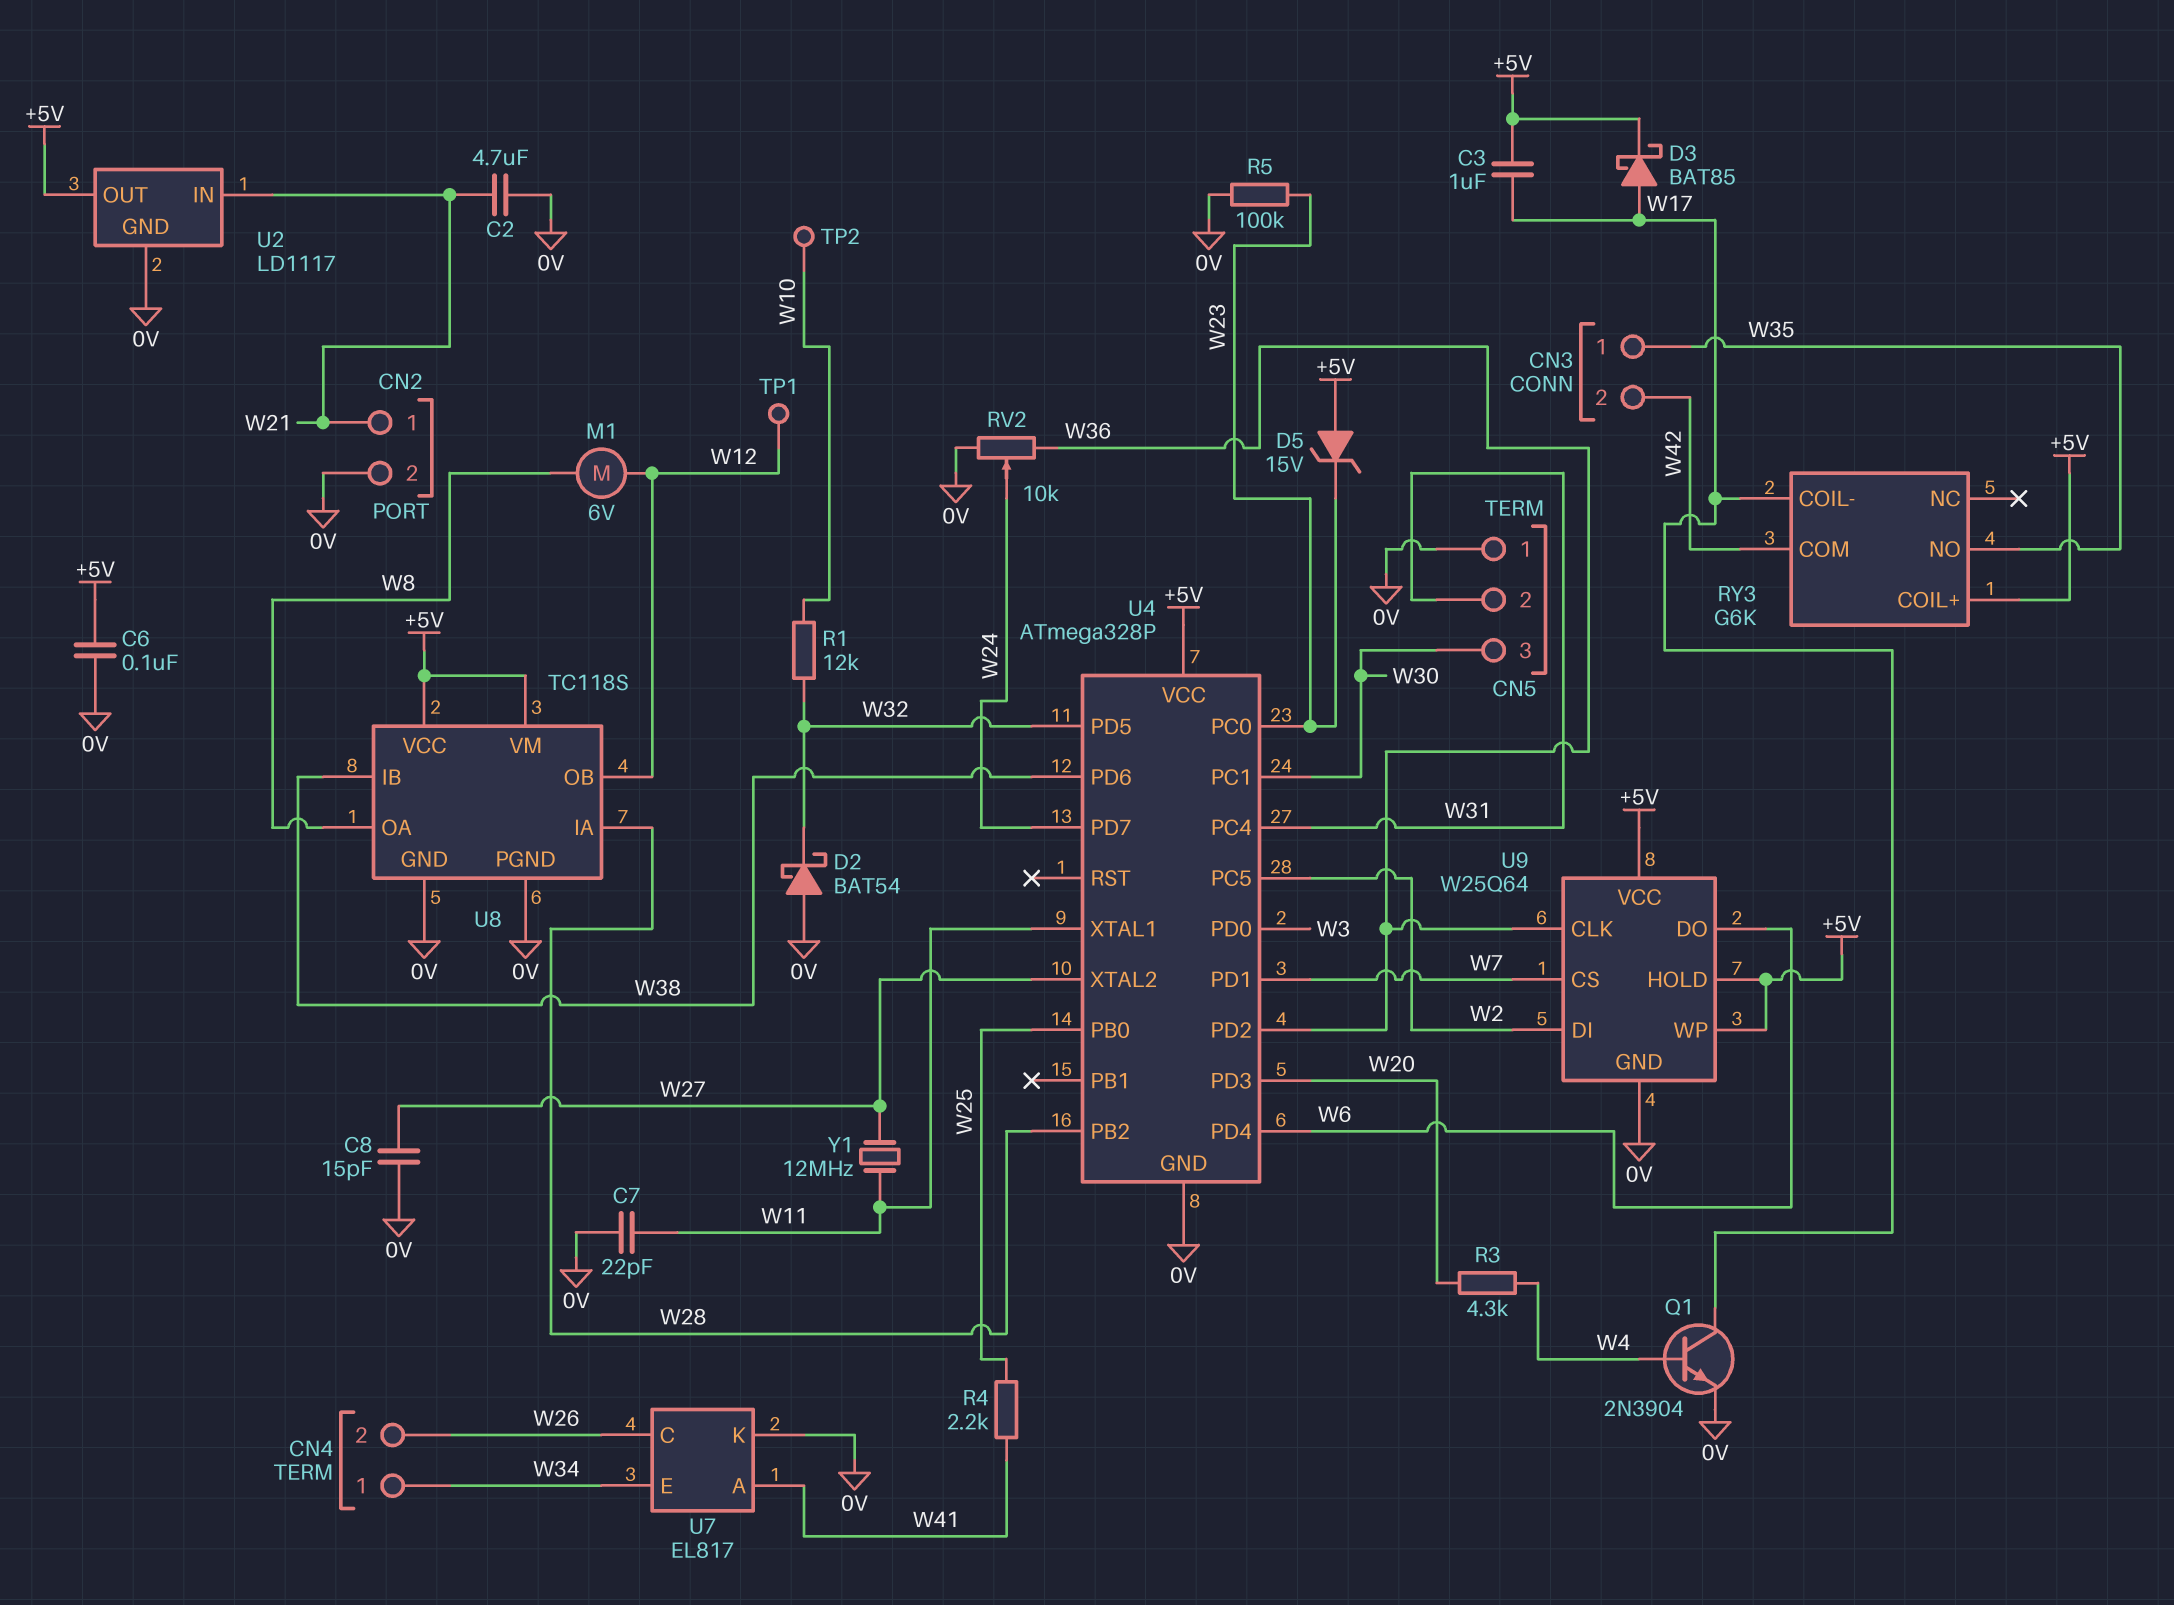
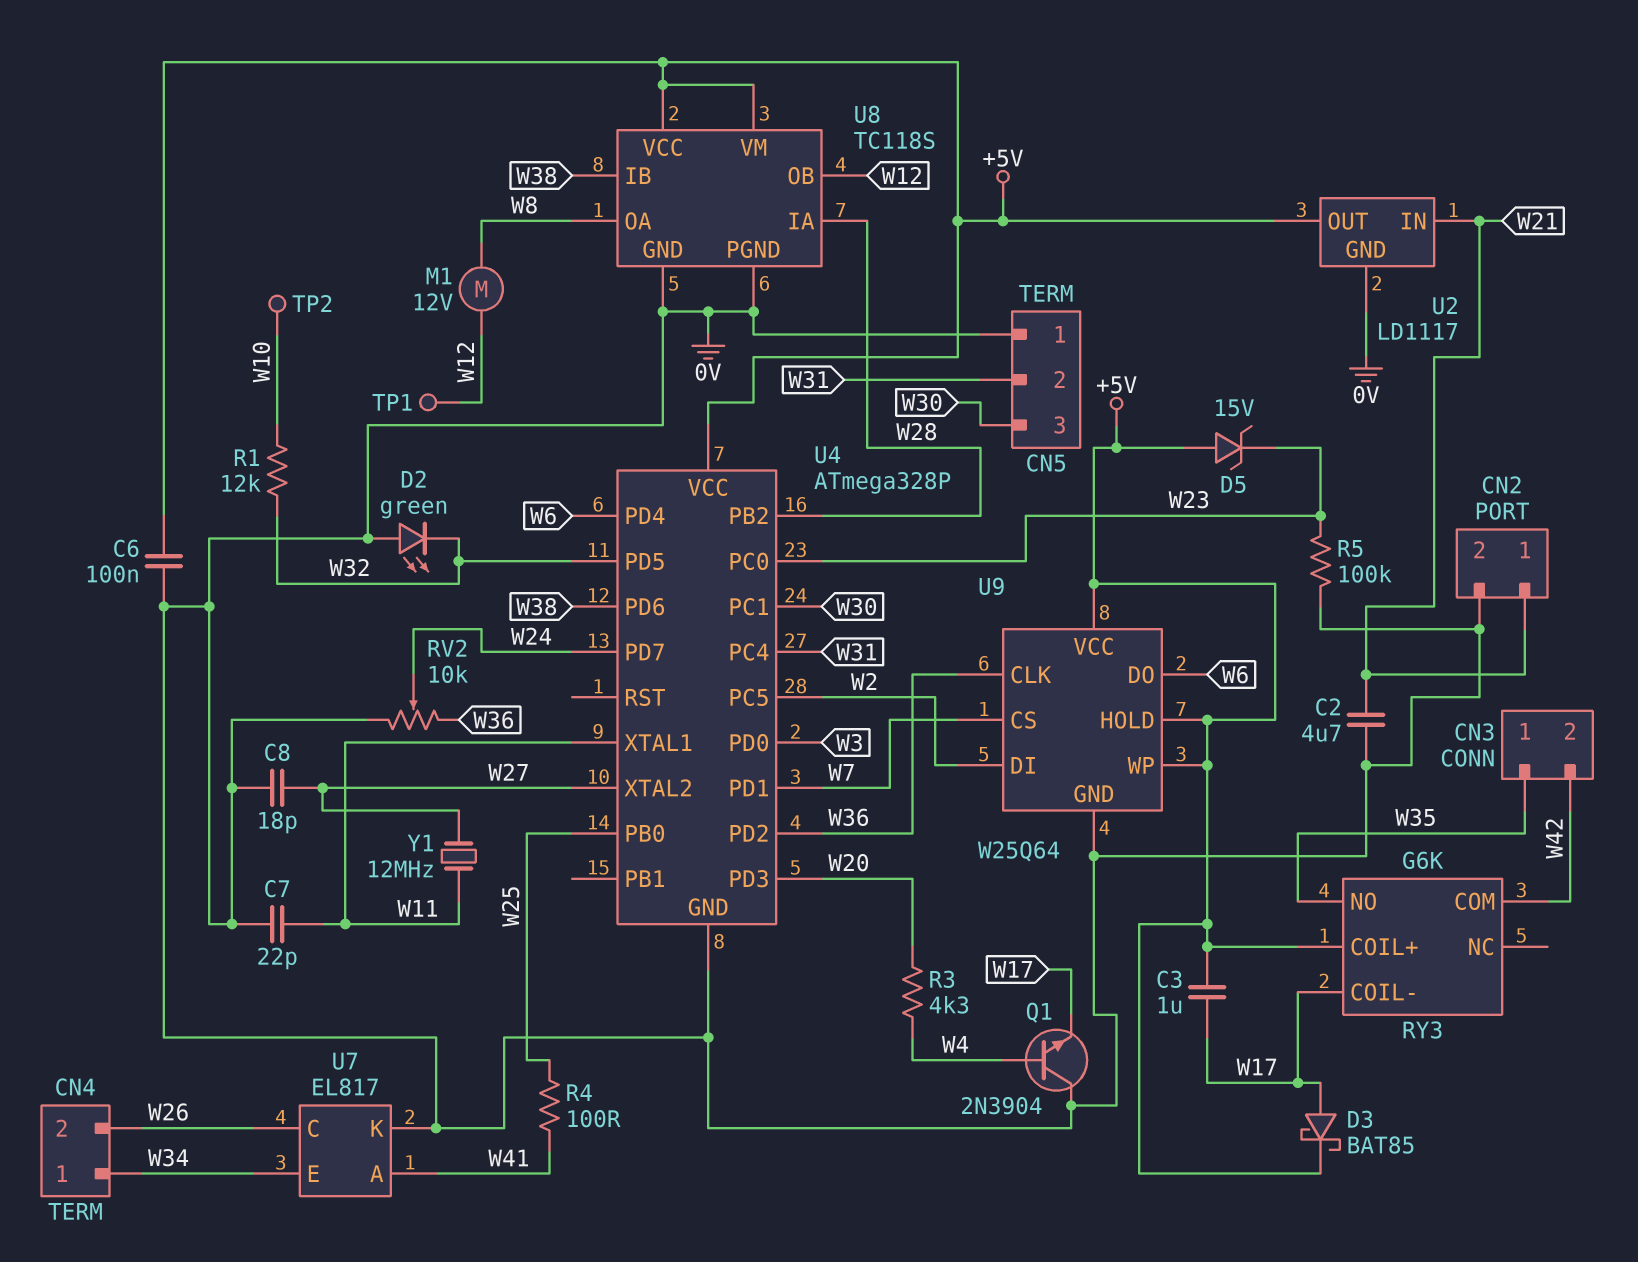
C8: 15pF (0V, W27) -> 18pF (0V, W27)
D2: schottky BAT54 (A 0V, K W32) -> LED green (A 0V, K W32)
M1: motor 6V (W8, W12) -> motor 12V (W8, W12)
Q1: NPN 2N3904 (B W4, C W17, E 0V) -> NPN 2N3904 (B W4, C 0V, E W17)
R4: 2.2k (W25, W41) -> 100 (W25, W41)

